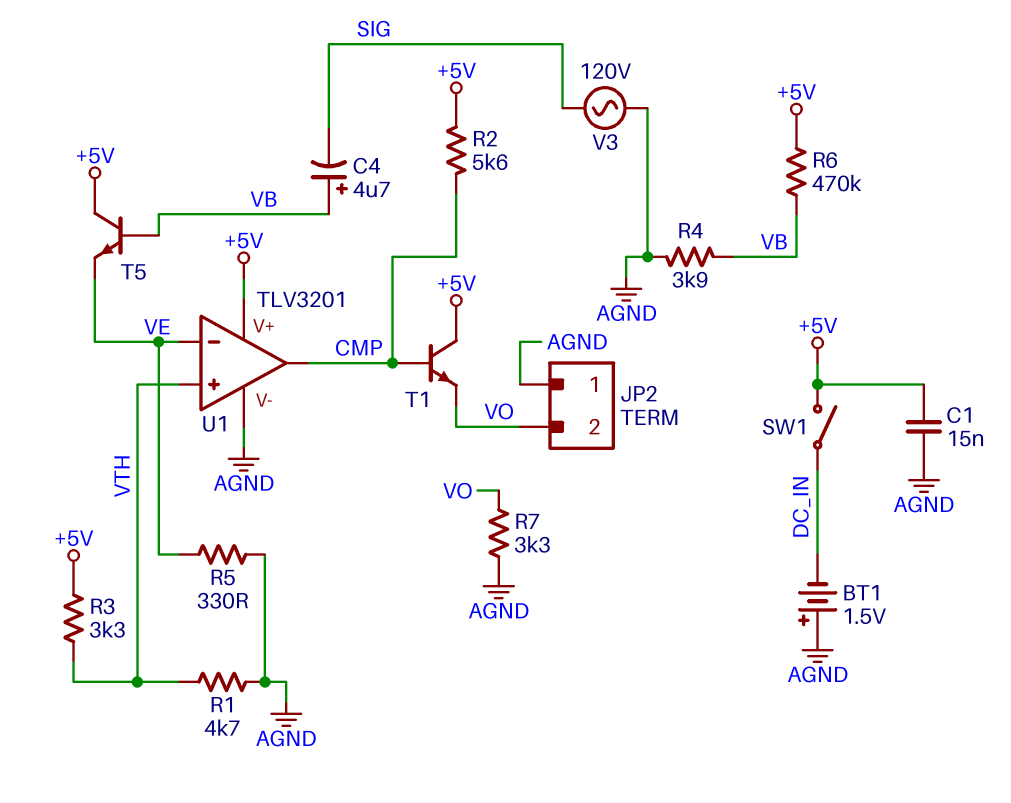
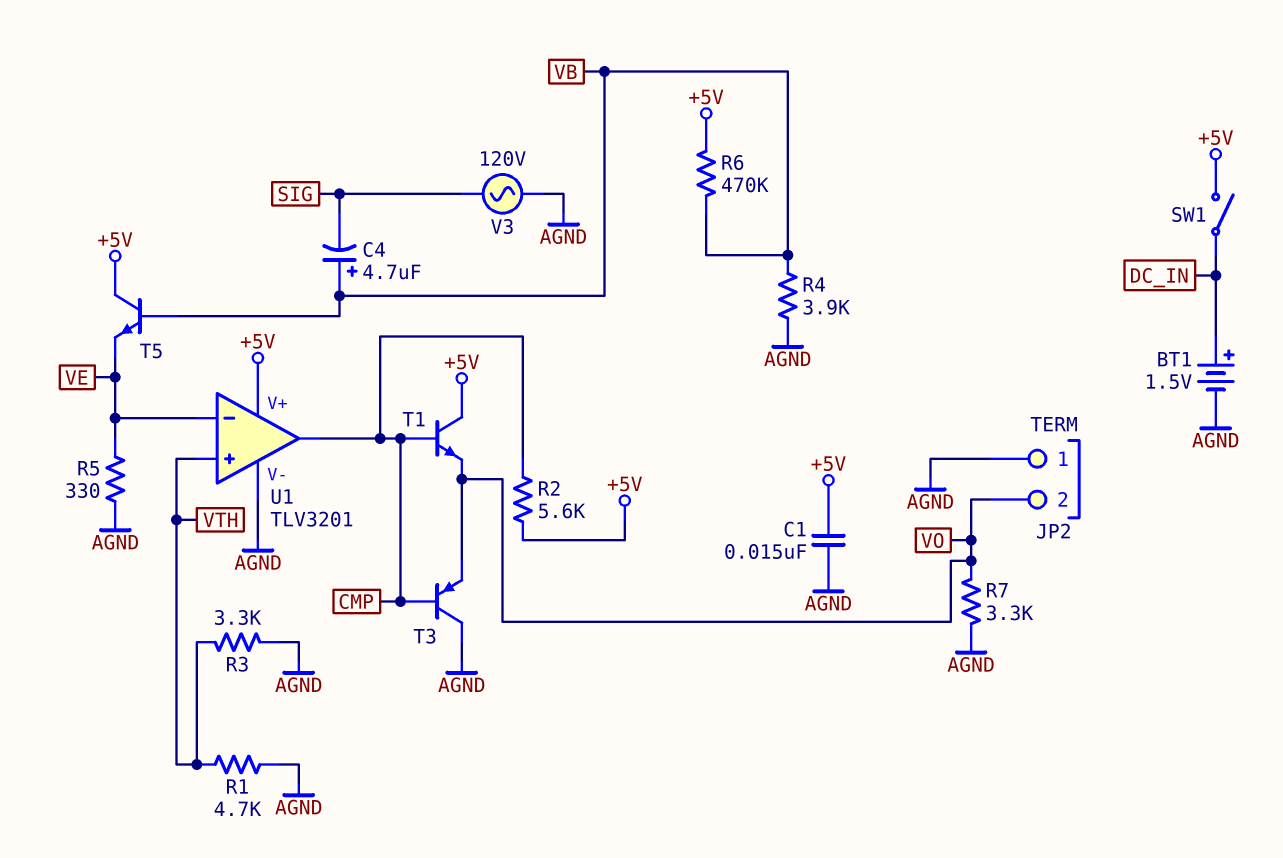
BT1: 1.5V (plus AGND, minus DC_IN) -> 1.5V (plus DC_IN, minus AGND)
R3: 3.3k (+5V, VTH) -> 3.3k (AGND, VTH)
T3: none -> PNP (B CMP, C AGND, E VO)

